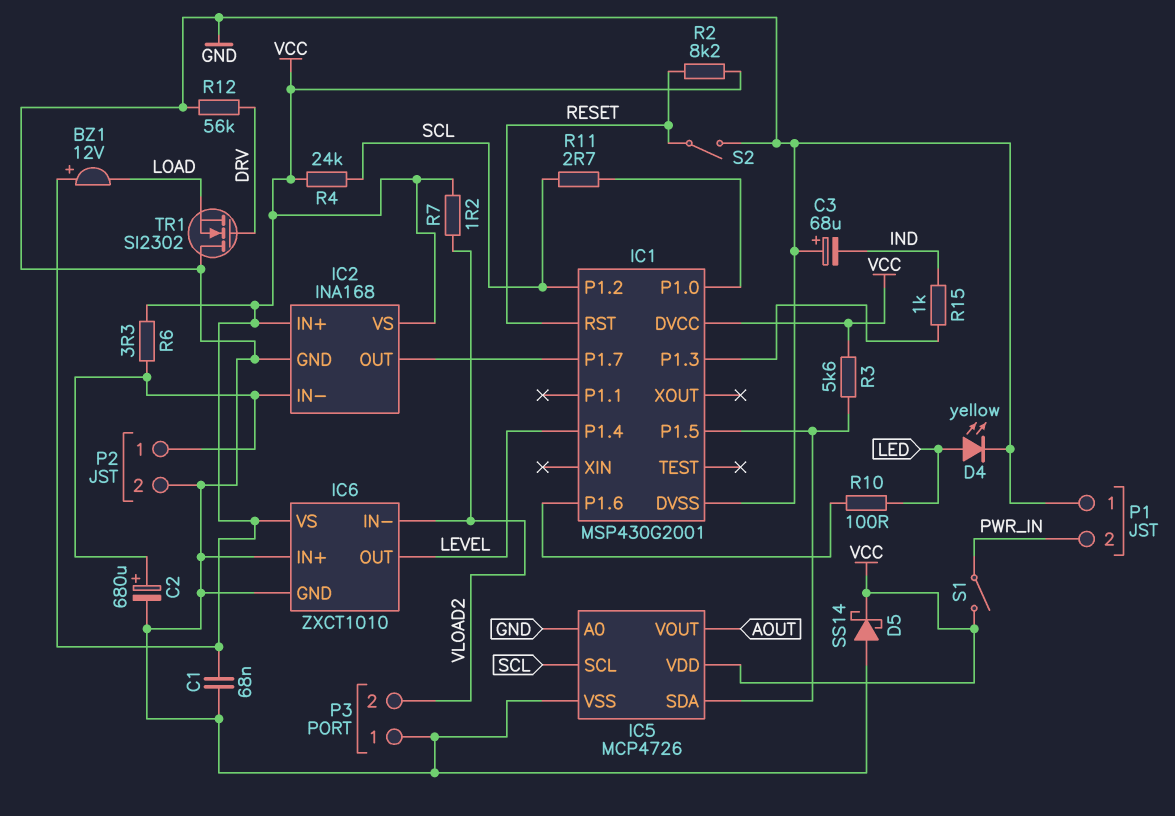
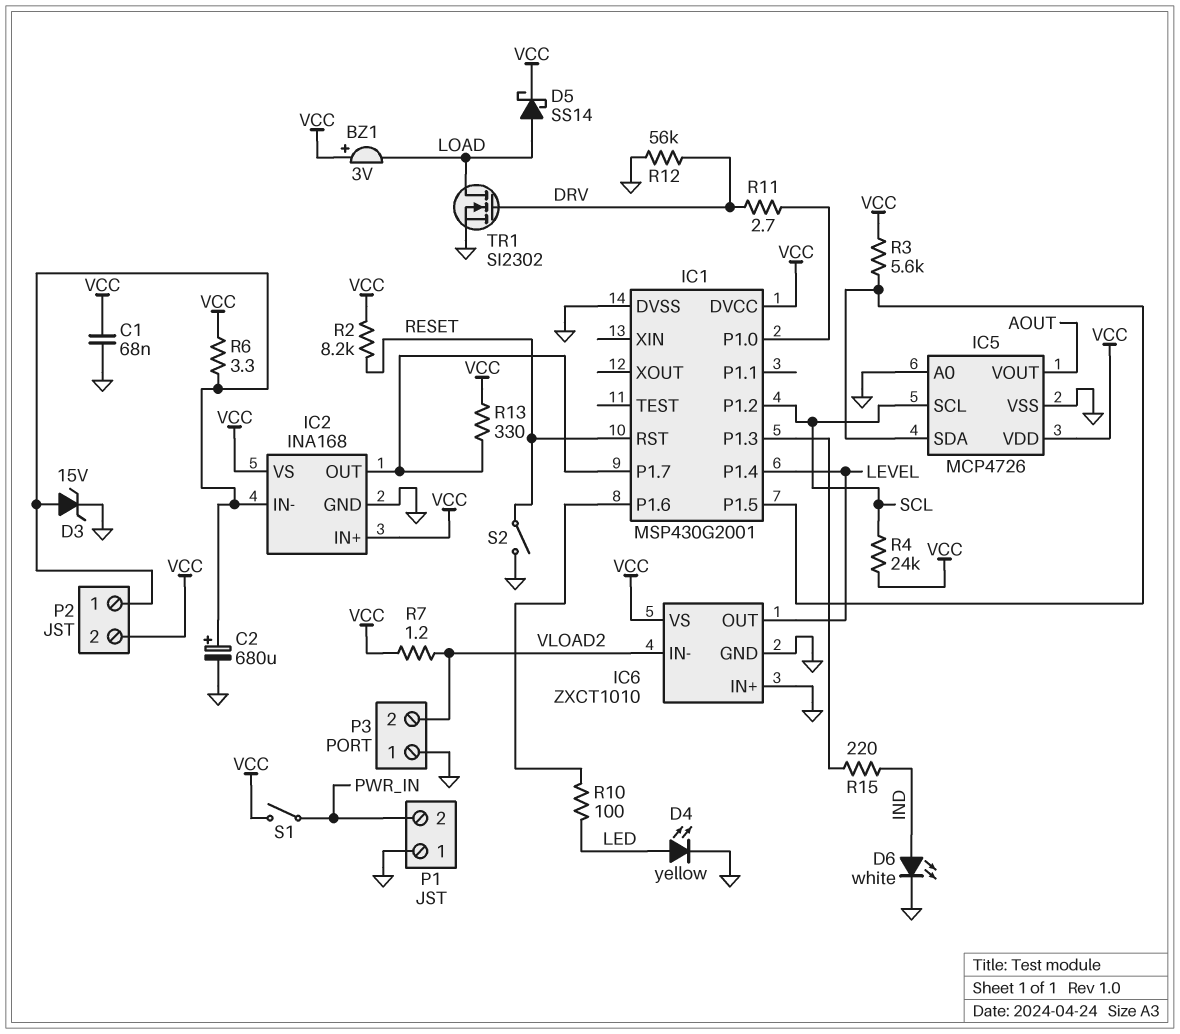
BZ1: buzzer 12V (plus VCC, minus LOAD) -> buzzer 3V (plus VCC, minus LOAD)
C3: 68uF (plus GND, minus IND) -> none
D3: none -> zener 15V (A IC2/IN-, K GND)
D5: schottky SS14 (A GND, K VCC) -> schottky SS14 (A LOAD, K VCC)
D6: none -> LED white (A IND, K GND)
P2 pin 2: GND -> VCC
R11: 2.7 (IC1/P1.0, SCL) -> 2.7 (DRV, IC1/P1.0)
R13: none -> 330 (IC1/P1.7, VCC)
R15: 1k (IC1/P1.3, IND) -> 220 (IC1/P1.3, IND)
TR1: NMOS SI2302 (G DRV, D GND, S LOAD) -> NMOS SI2302 (G DRV, D LOAD, S GND)

